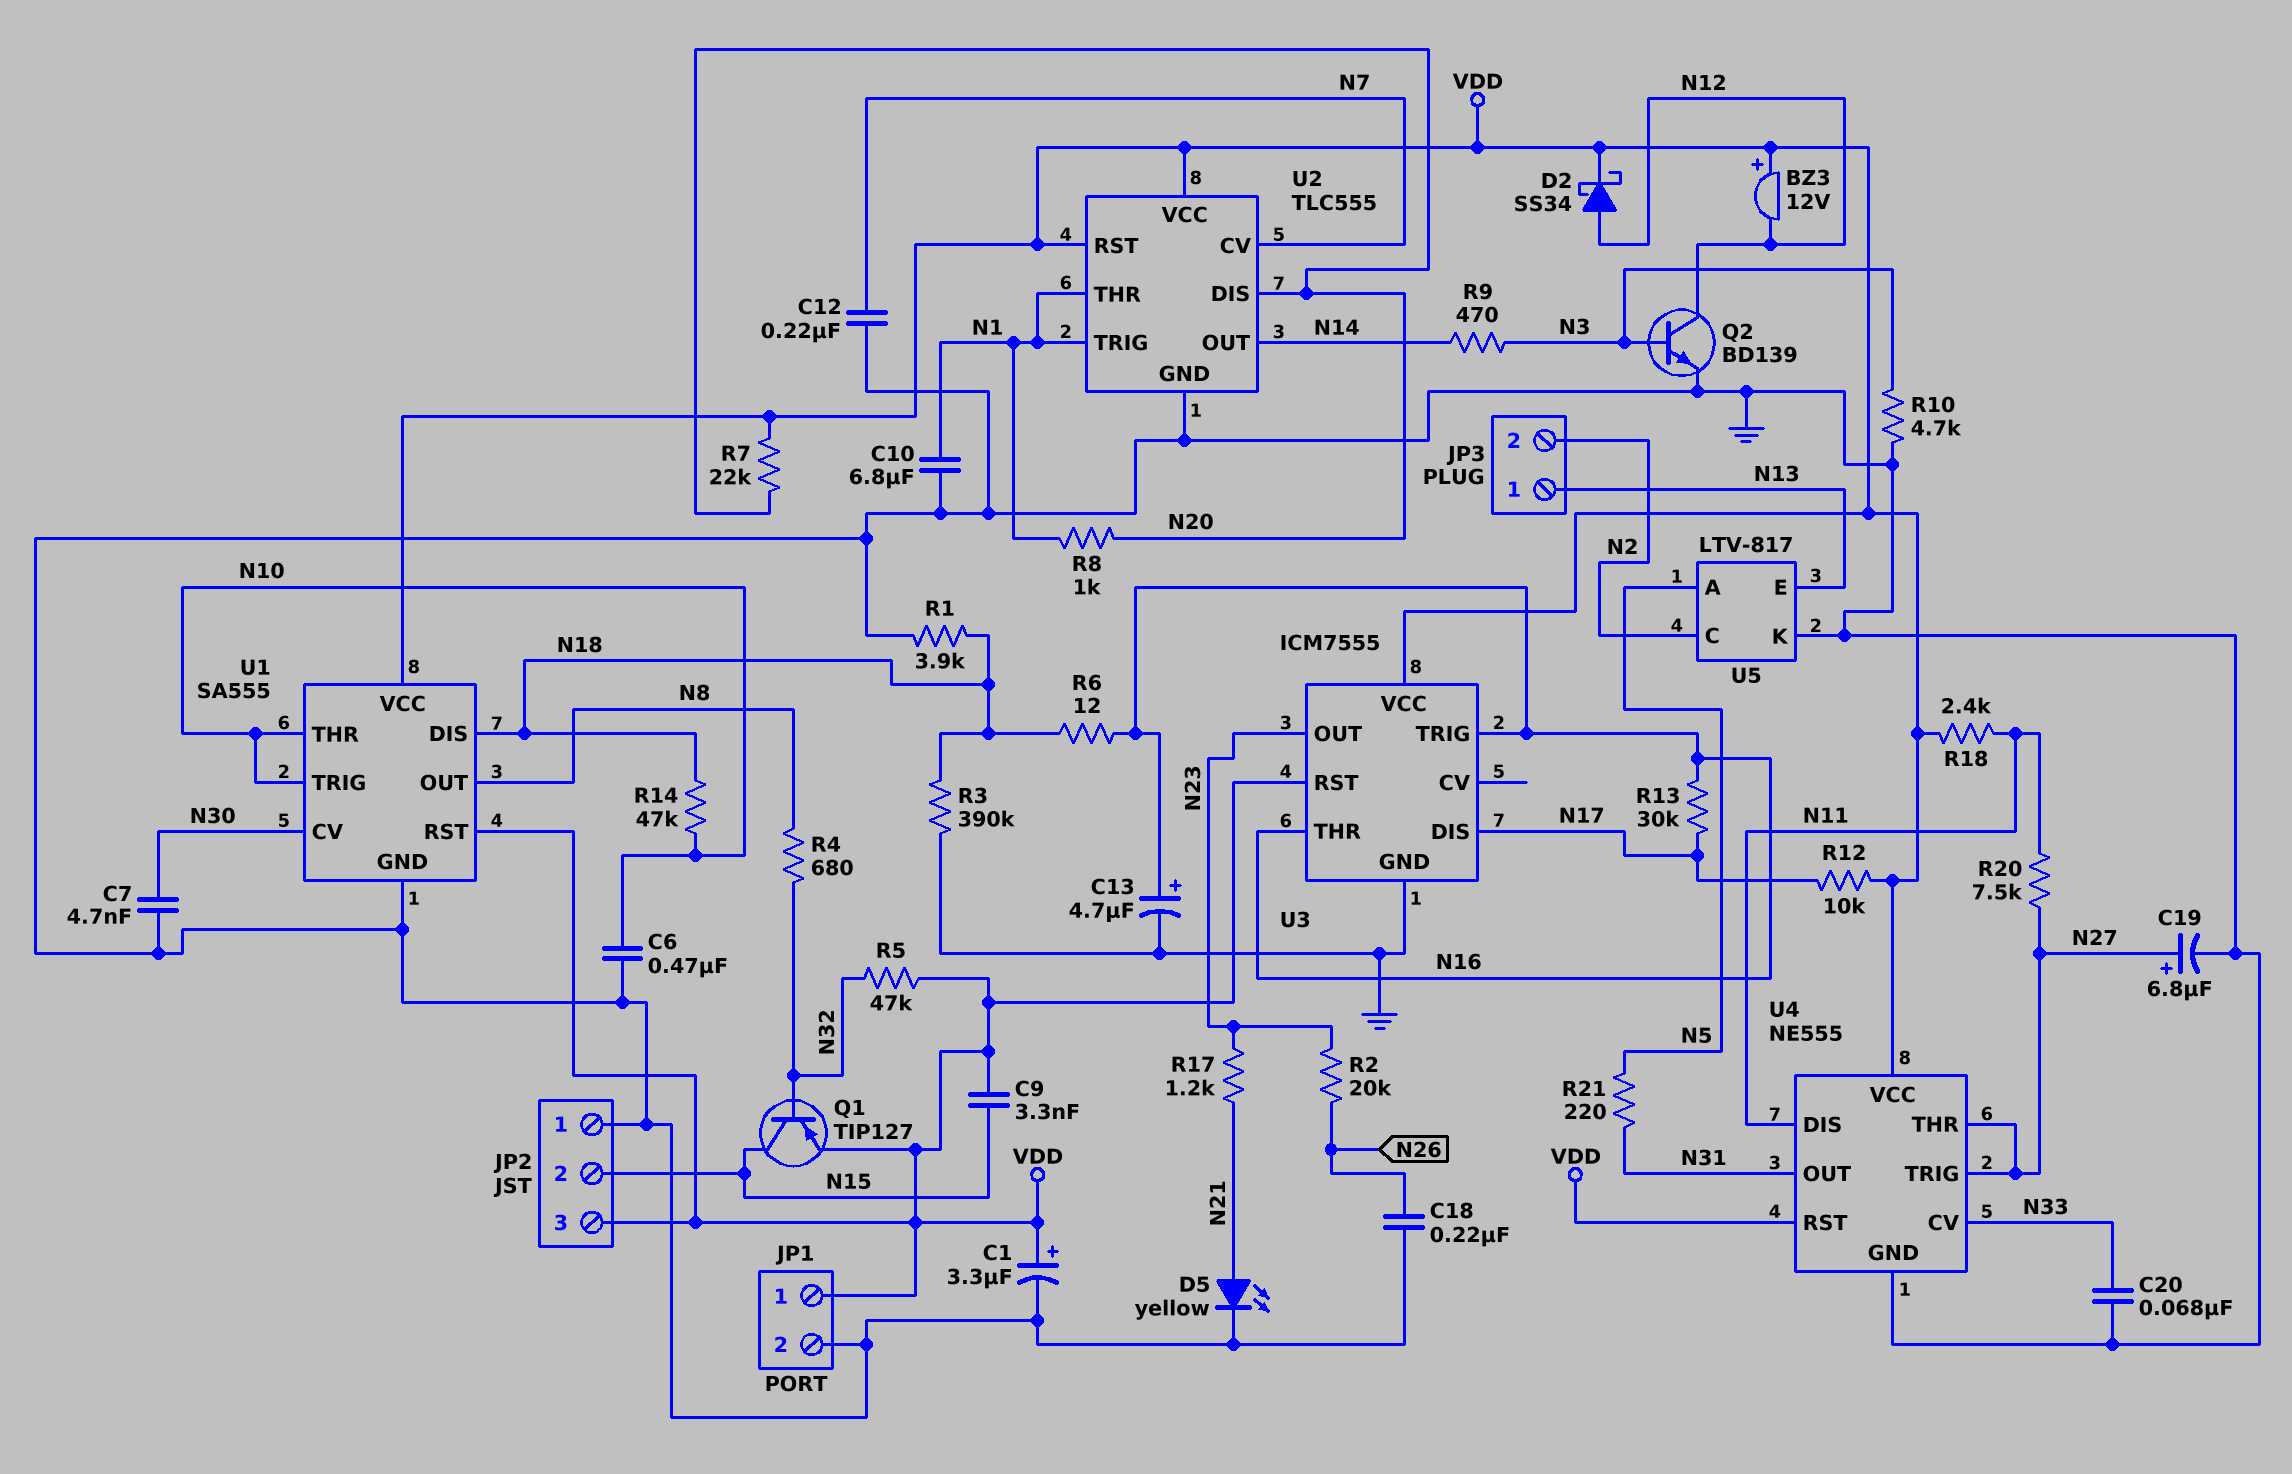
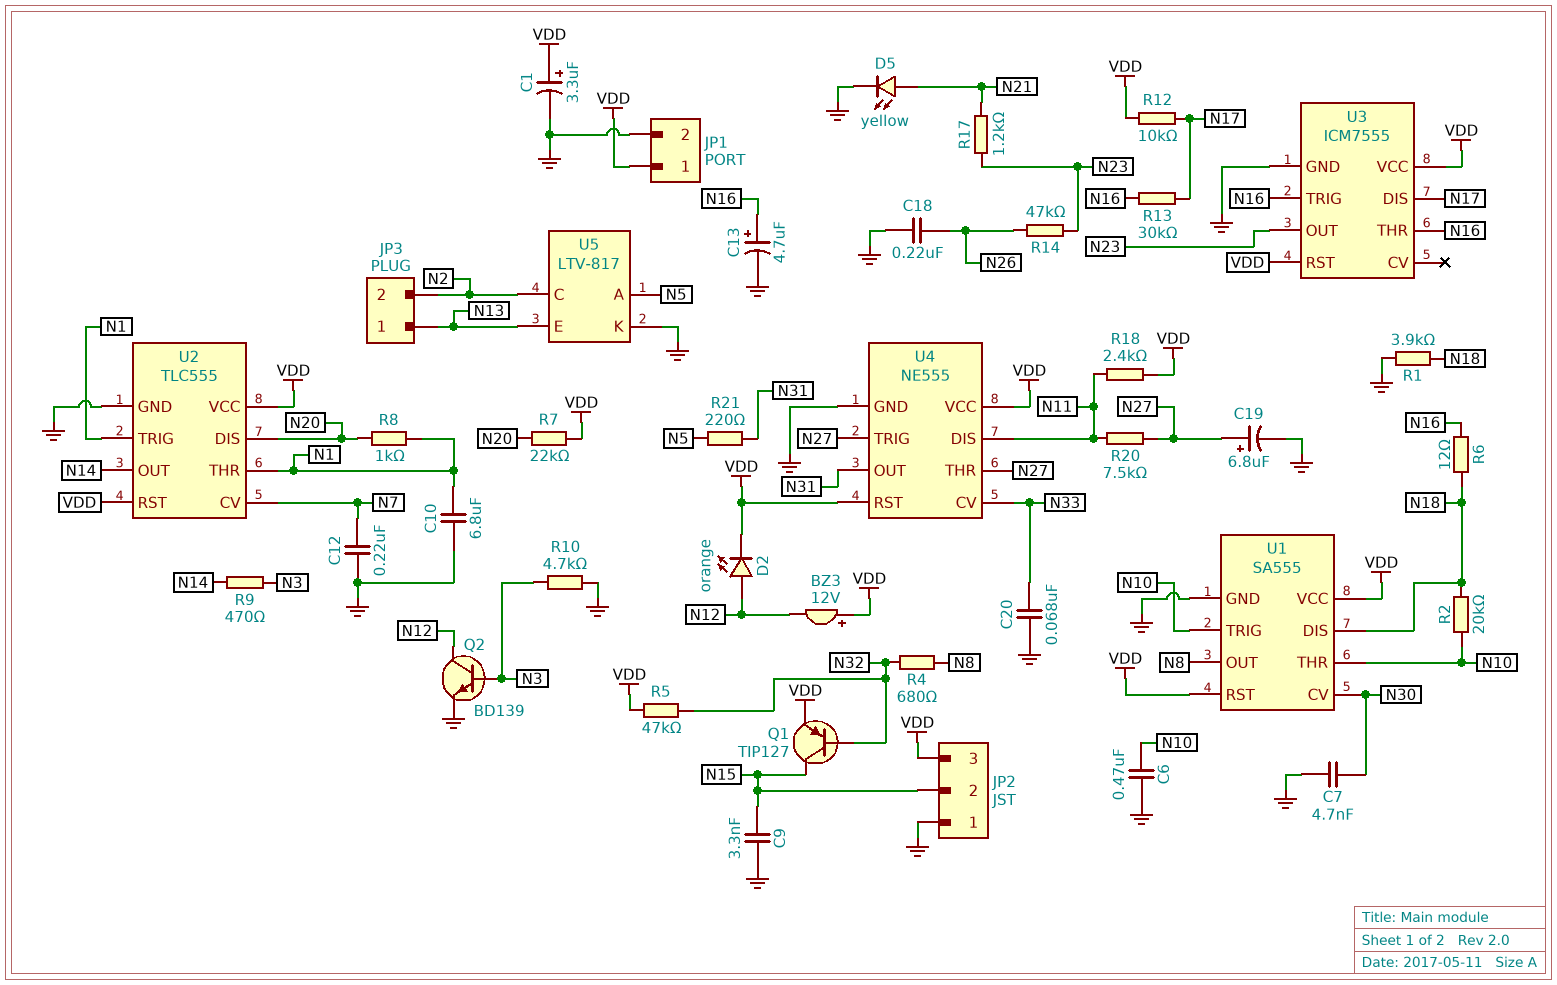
C9: 3.3nF (N15, VDD) -> 3.3nF (GND, N15)
D2: schottky SS34 (A N12, K VDD) -> LED orange (A N12, K VDD)
R2: 20k (N23, N26) -> 20k (N10, N18)
R3: 390k (GND, N18) -> none
R14: 47k (N10, N18) -> 47k (N23, N26)

